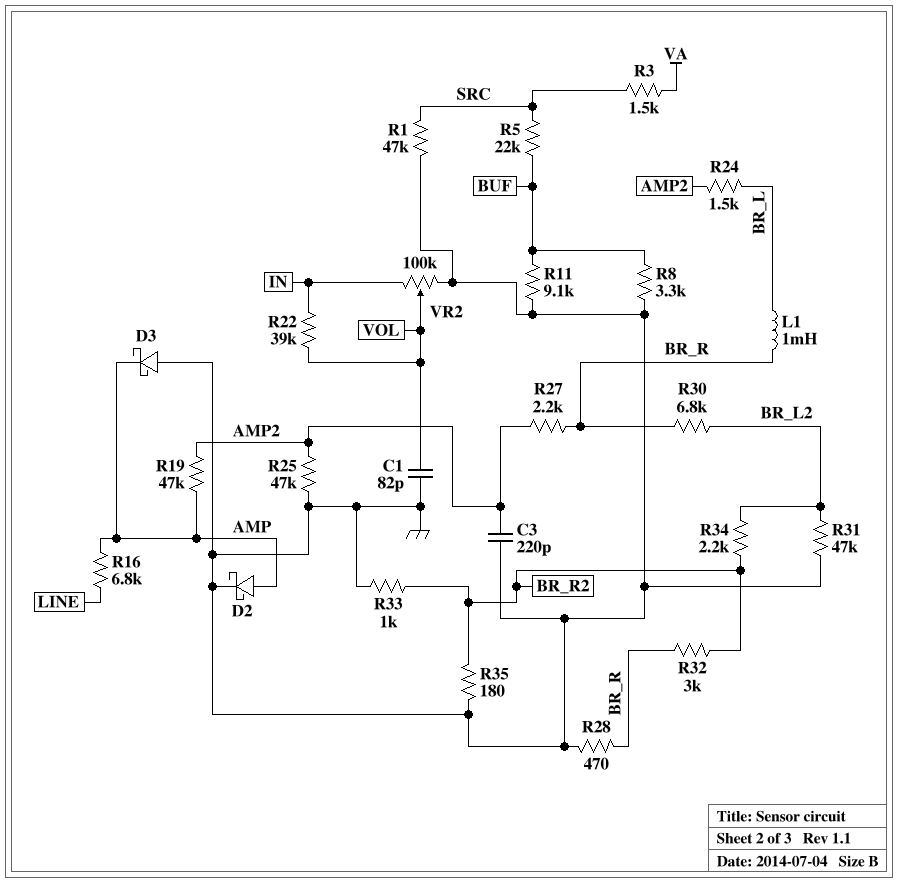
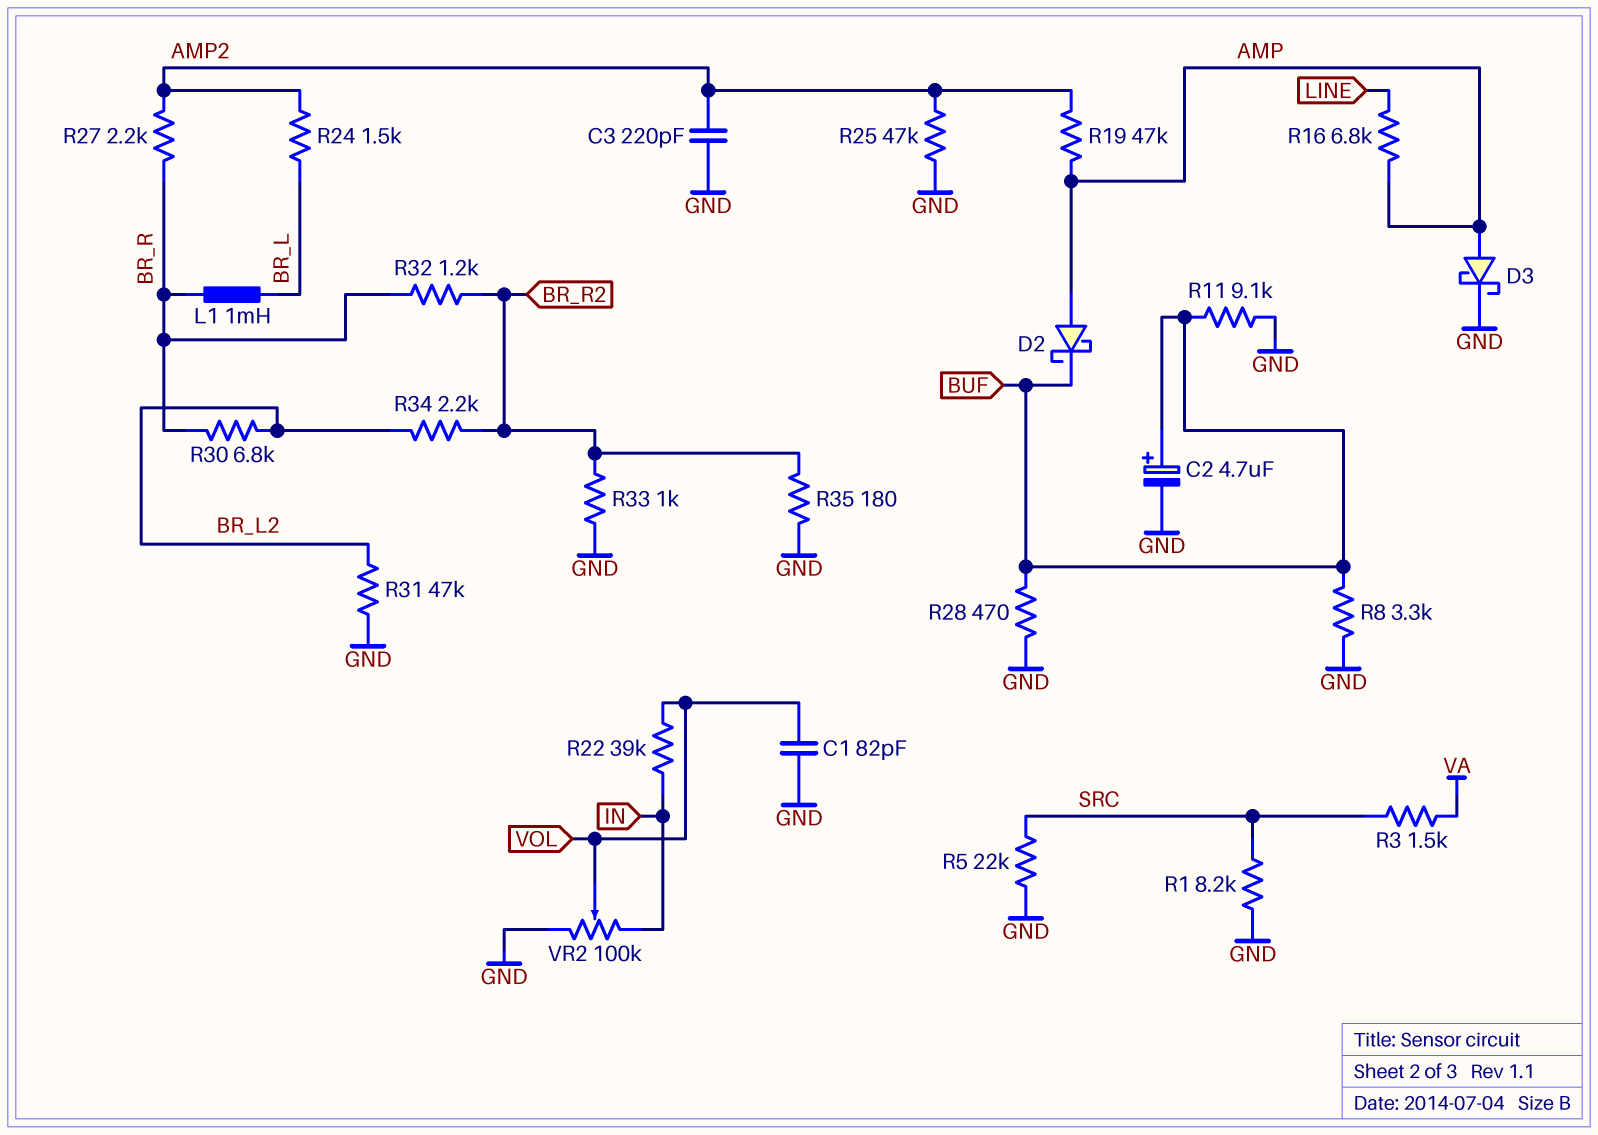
C2: none -> 4.7uF (plus BUF, minus GND)
D2: schottky (A AMP, K GND) -> schottky (A AMP, K BUF)
D3: schottky (A GND, K AMP) -> schottky (A AMP, K GND)
R1: 47k (GND, SRC) -> 8.2k (GND, SRC)
R5: 22k (BUF, SRC) -> 22k (GND, SRC)
R28: 470 (BR_R, GND) -> 470 (BUF, GND)
R32: 3k (BR_R, BR_R2) -> 1.2k (BR_R, BR_R2)

